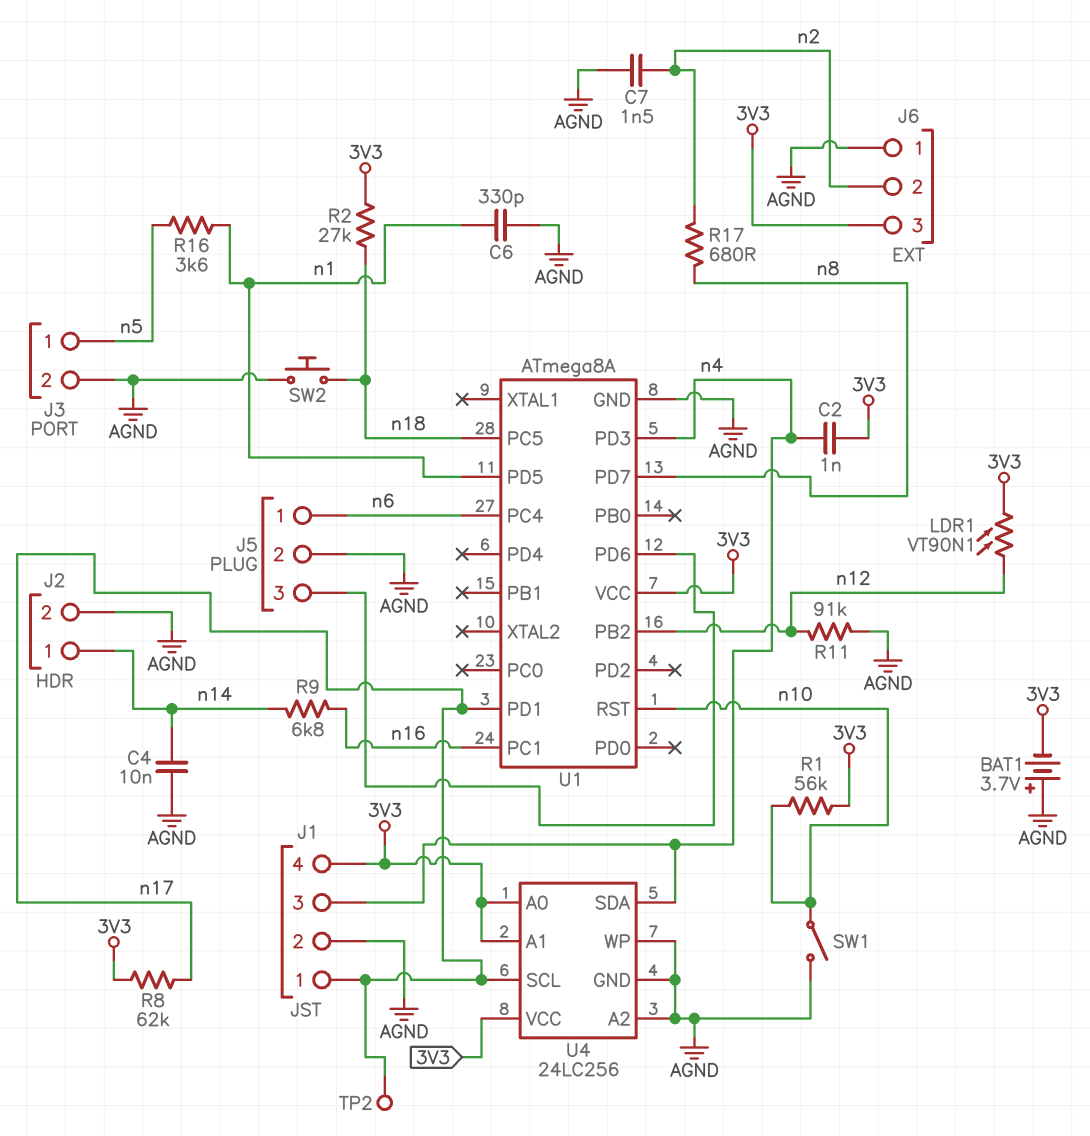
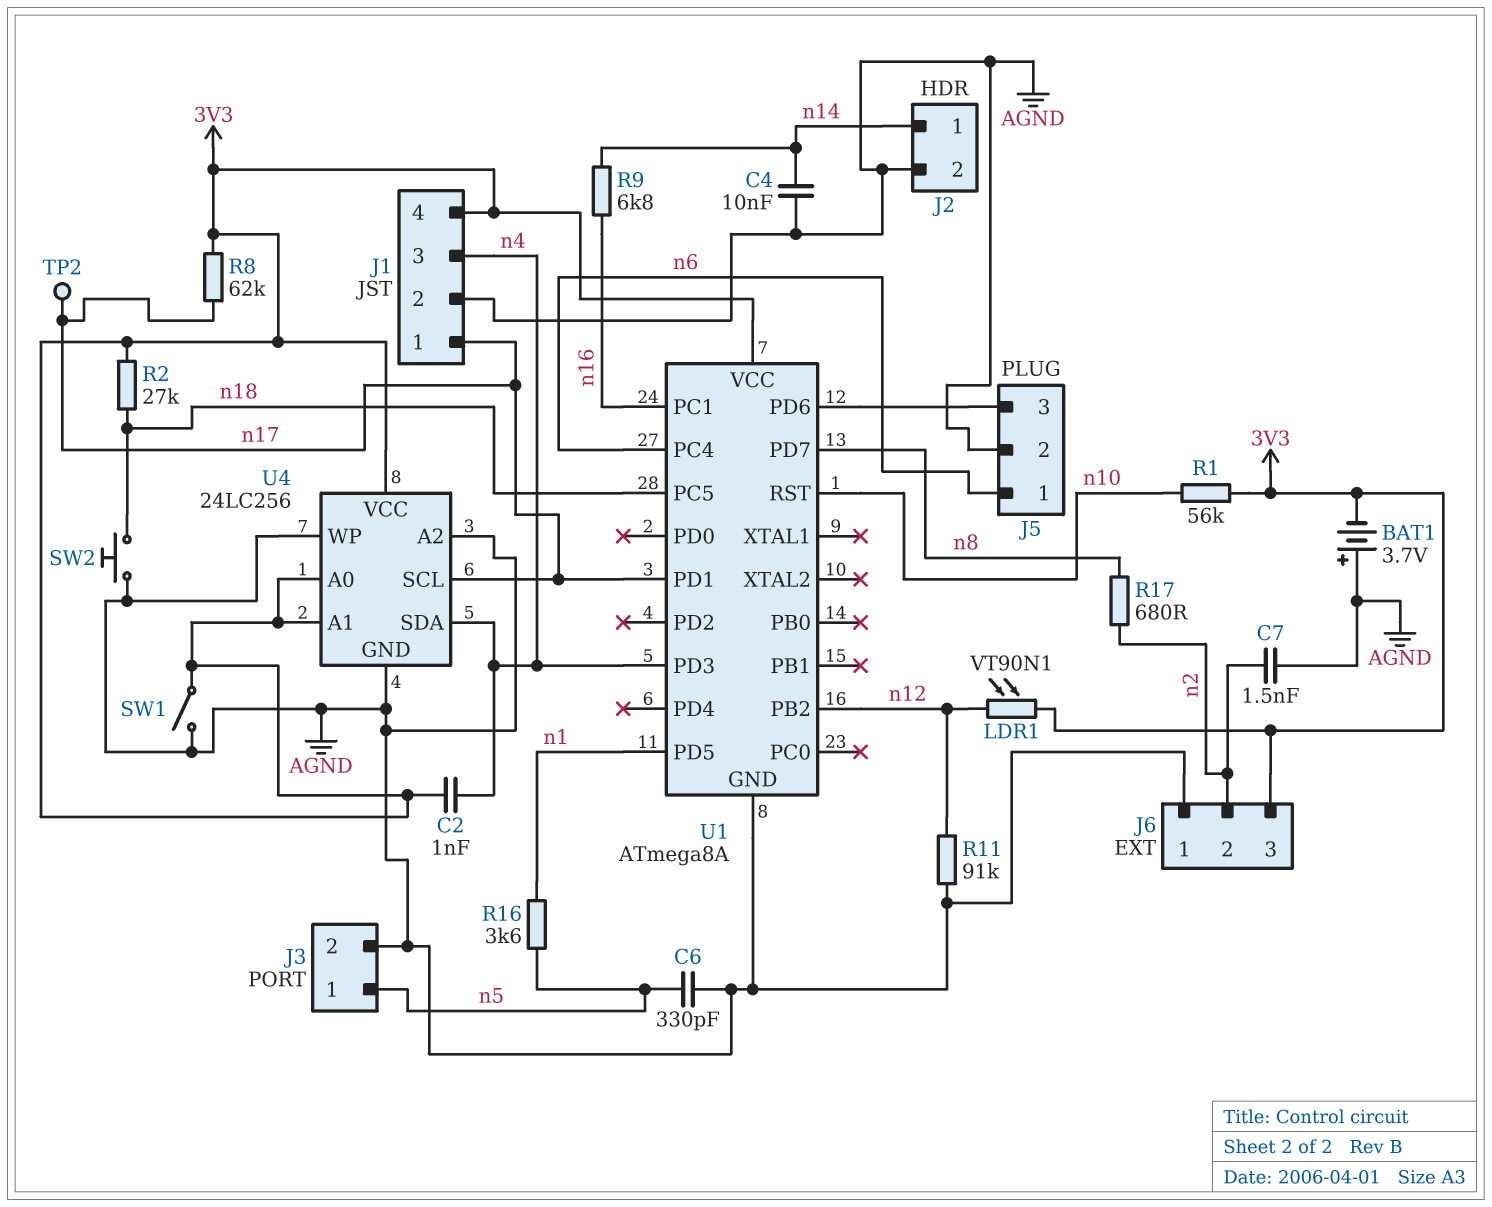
C6: 330pF (AGND, n1) -> 330pF (AGND, n5)
SW1: switch (AGND, n10) -> switch (3V3, AGND)

